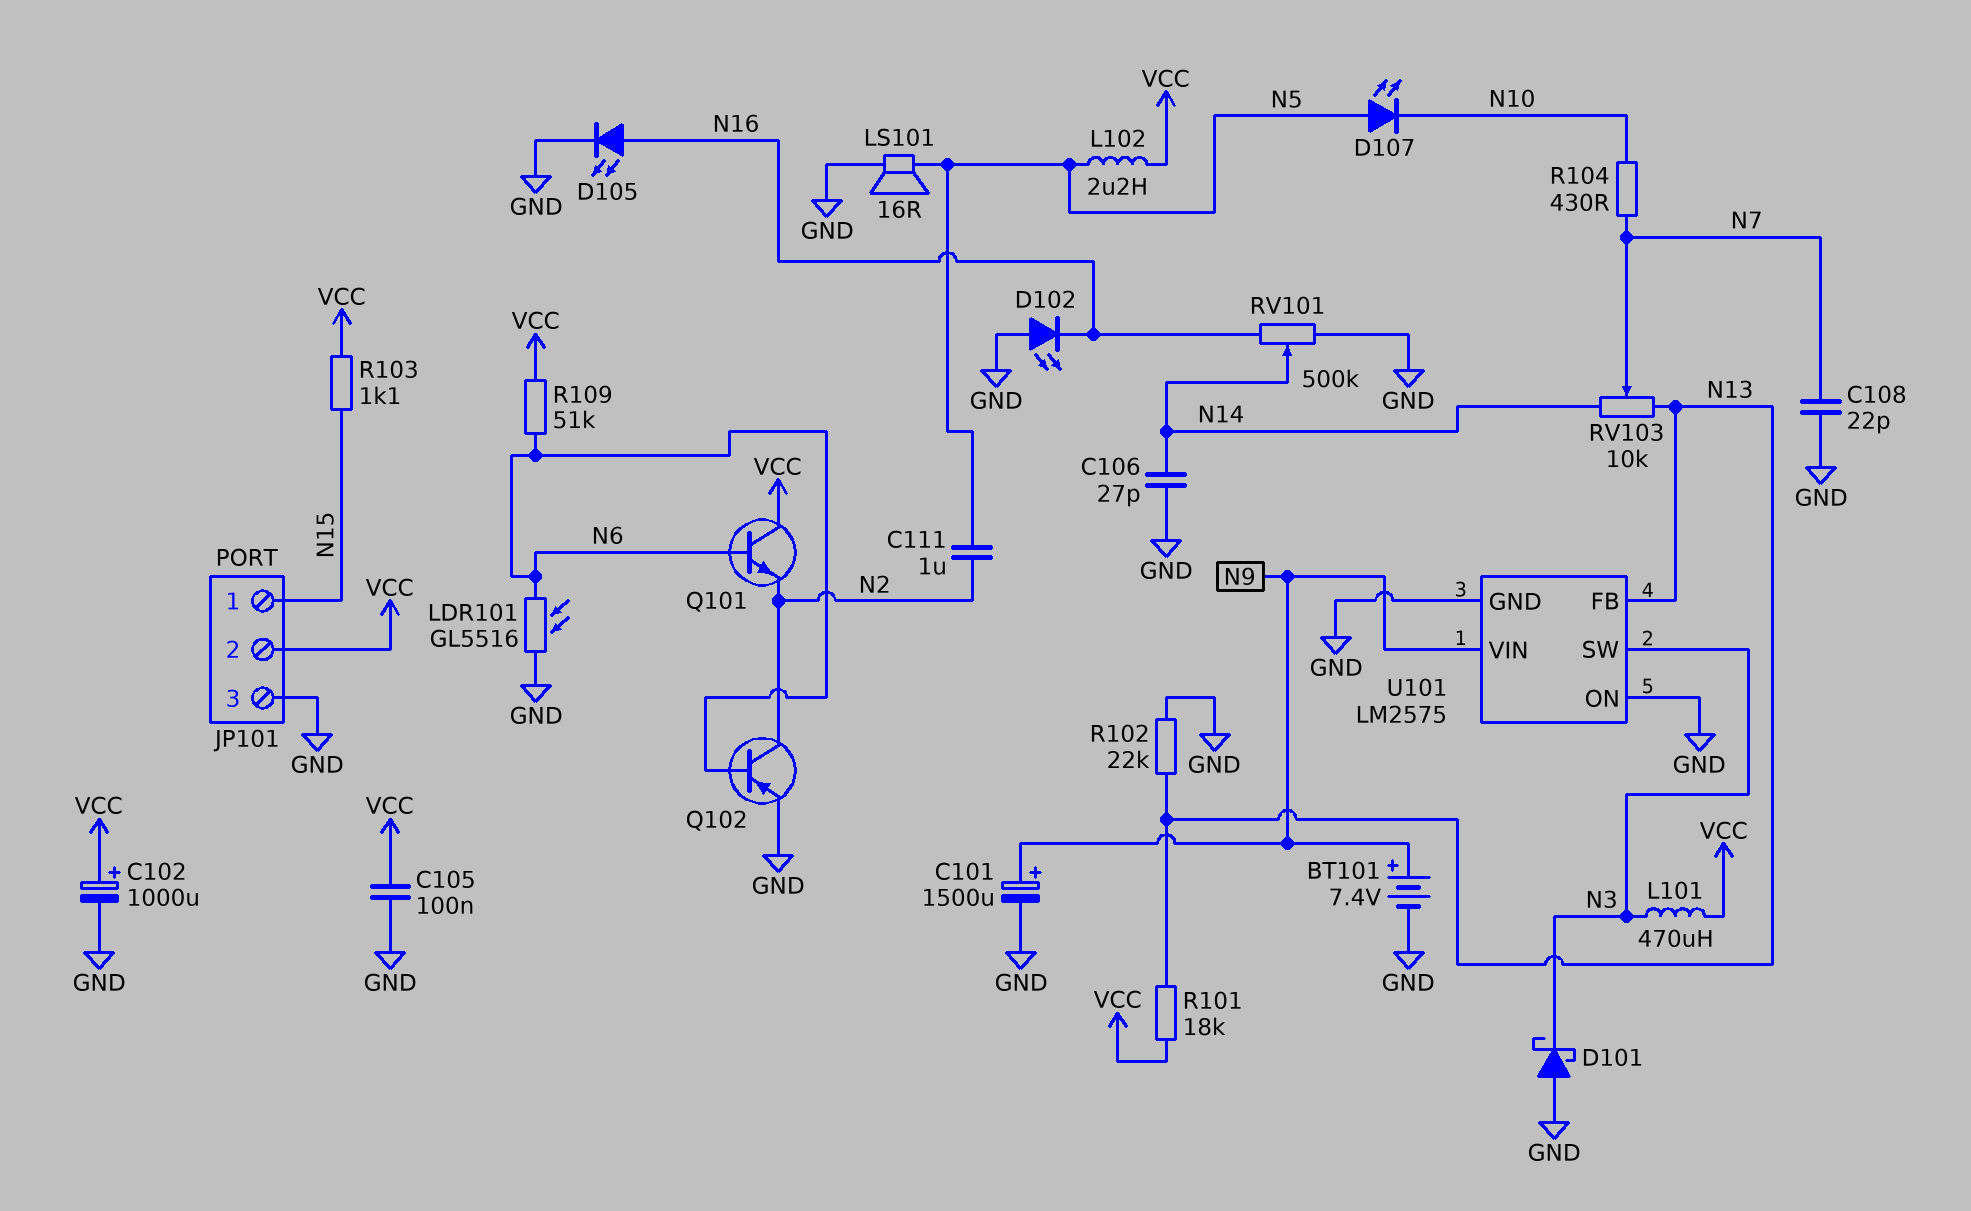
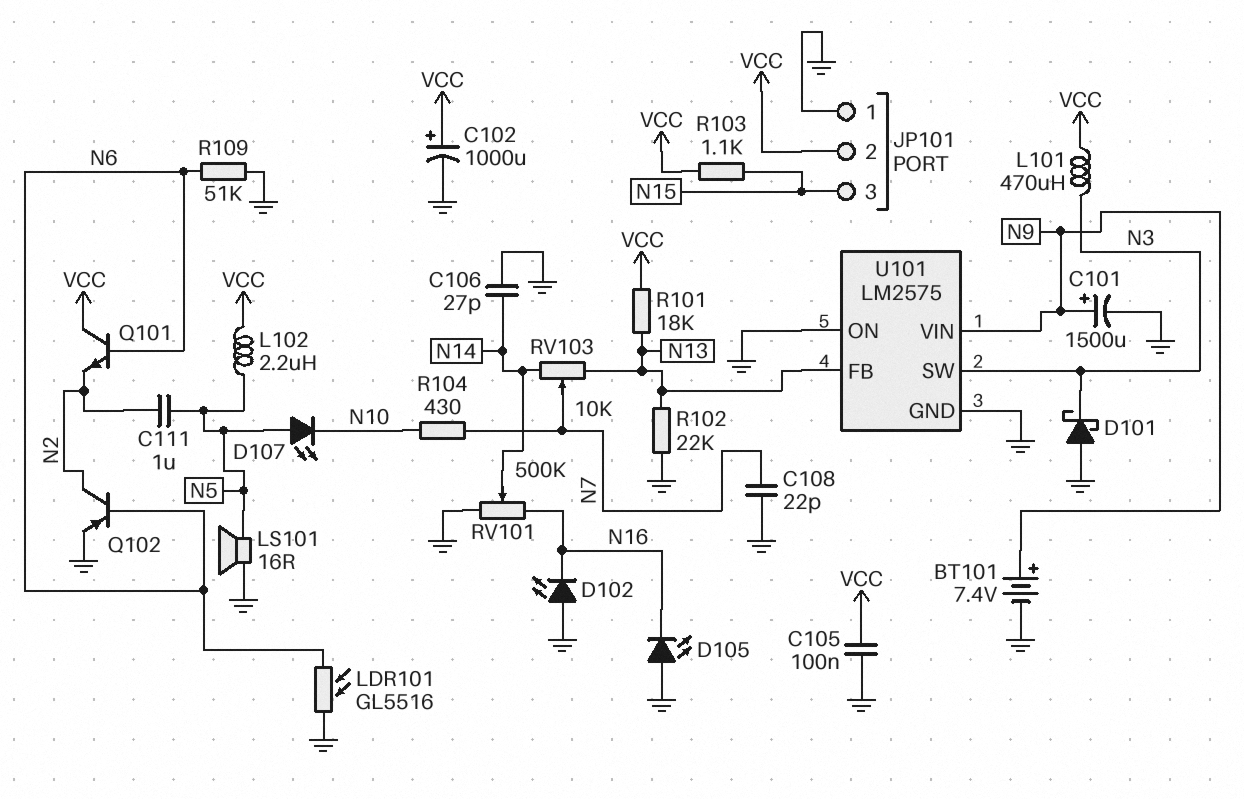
D105: LED (A N16, K GND) -> LED (A GND, K N16)
JP101 pin 1: N15 -> GND
JP101 pin 3: GND -> N15
R109: 51k (N6, VCC) -> 51k (GND, N6)

